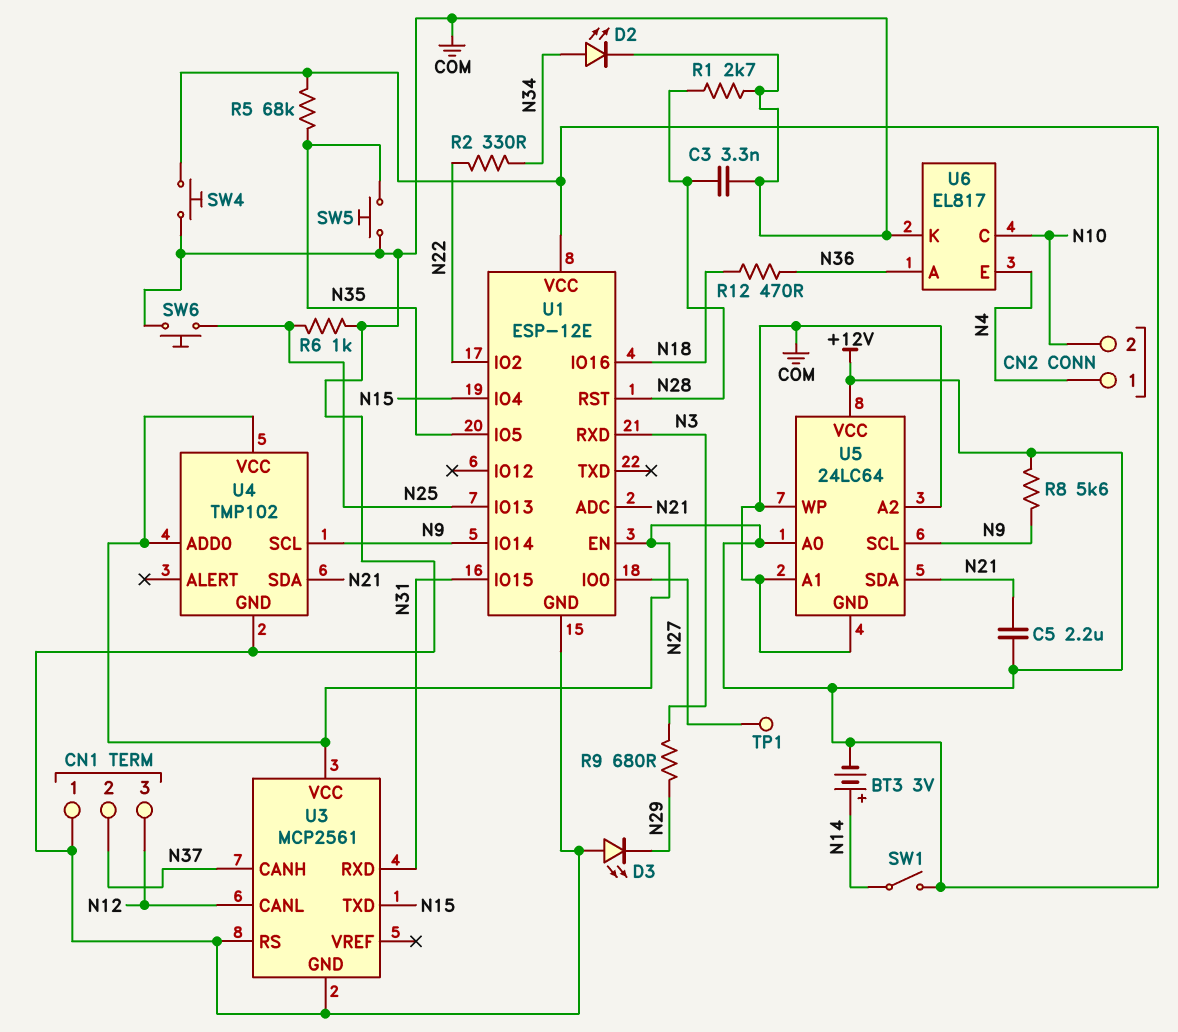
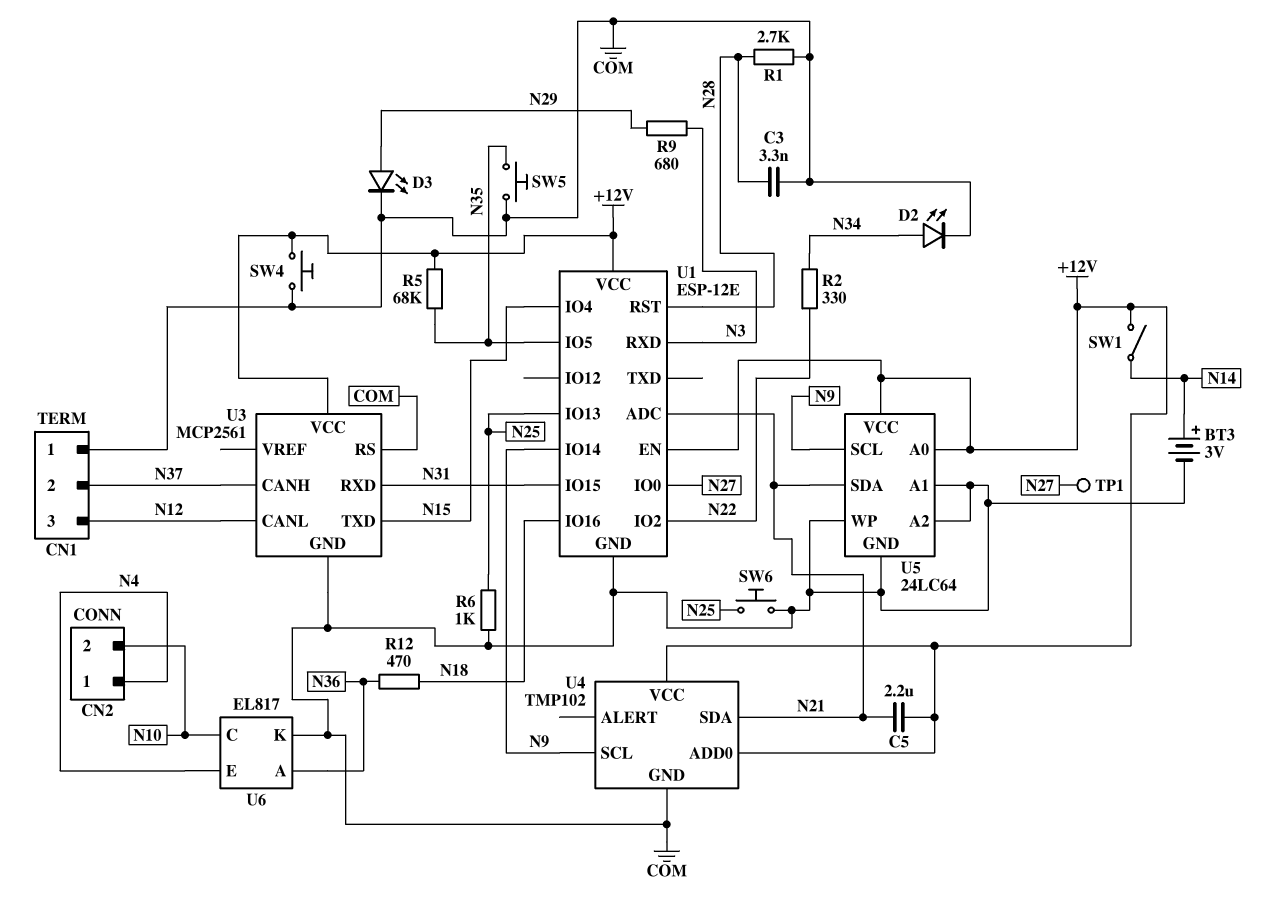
BT3: 3V (plus N14, minus +12V) -> 3V (plus N14, minus COM)
D3: LED (A COM, K N29) -> LED (A N29, K COM)
R8: 5.6k (+12V, N9) -> none

